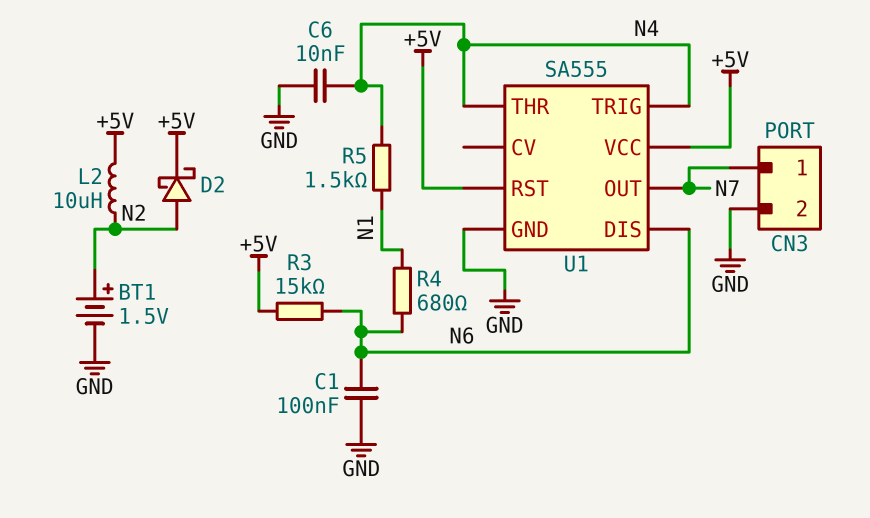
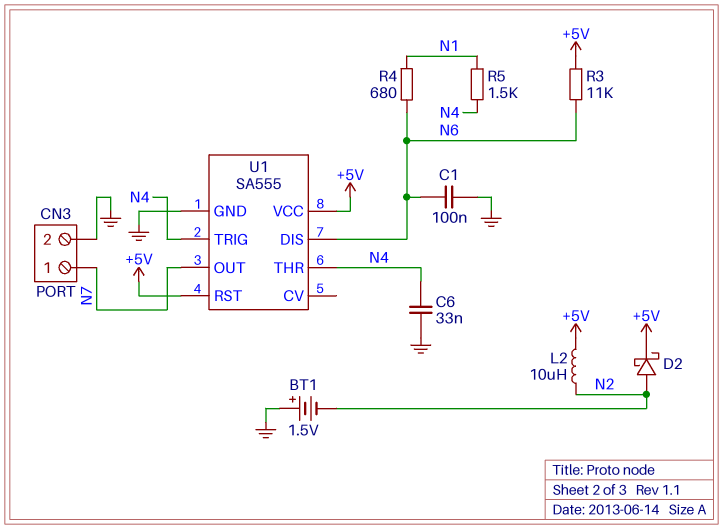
BT1: 1.5V (plus N2, minus GND) -> 1.5V (plus GND, minus N2)
C6: 10nF (GND, N4) -> 33nF (GND, N4)
R3: 15k (+5V, N6) -> 11k (+5V, N6)

